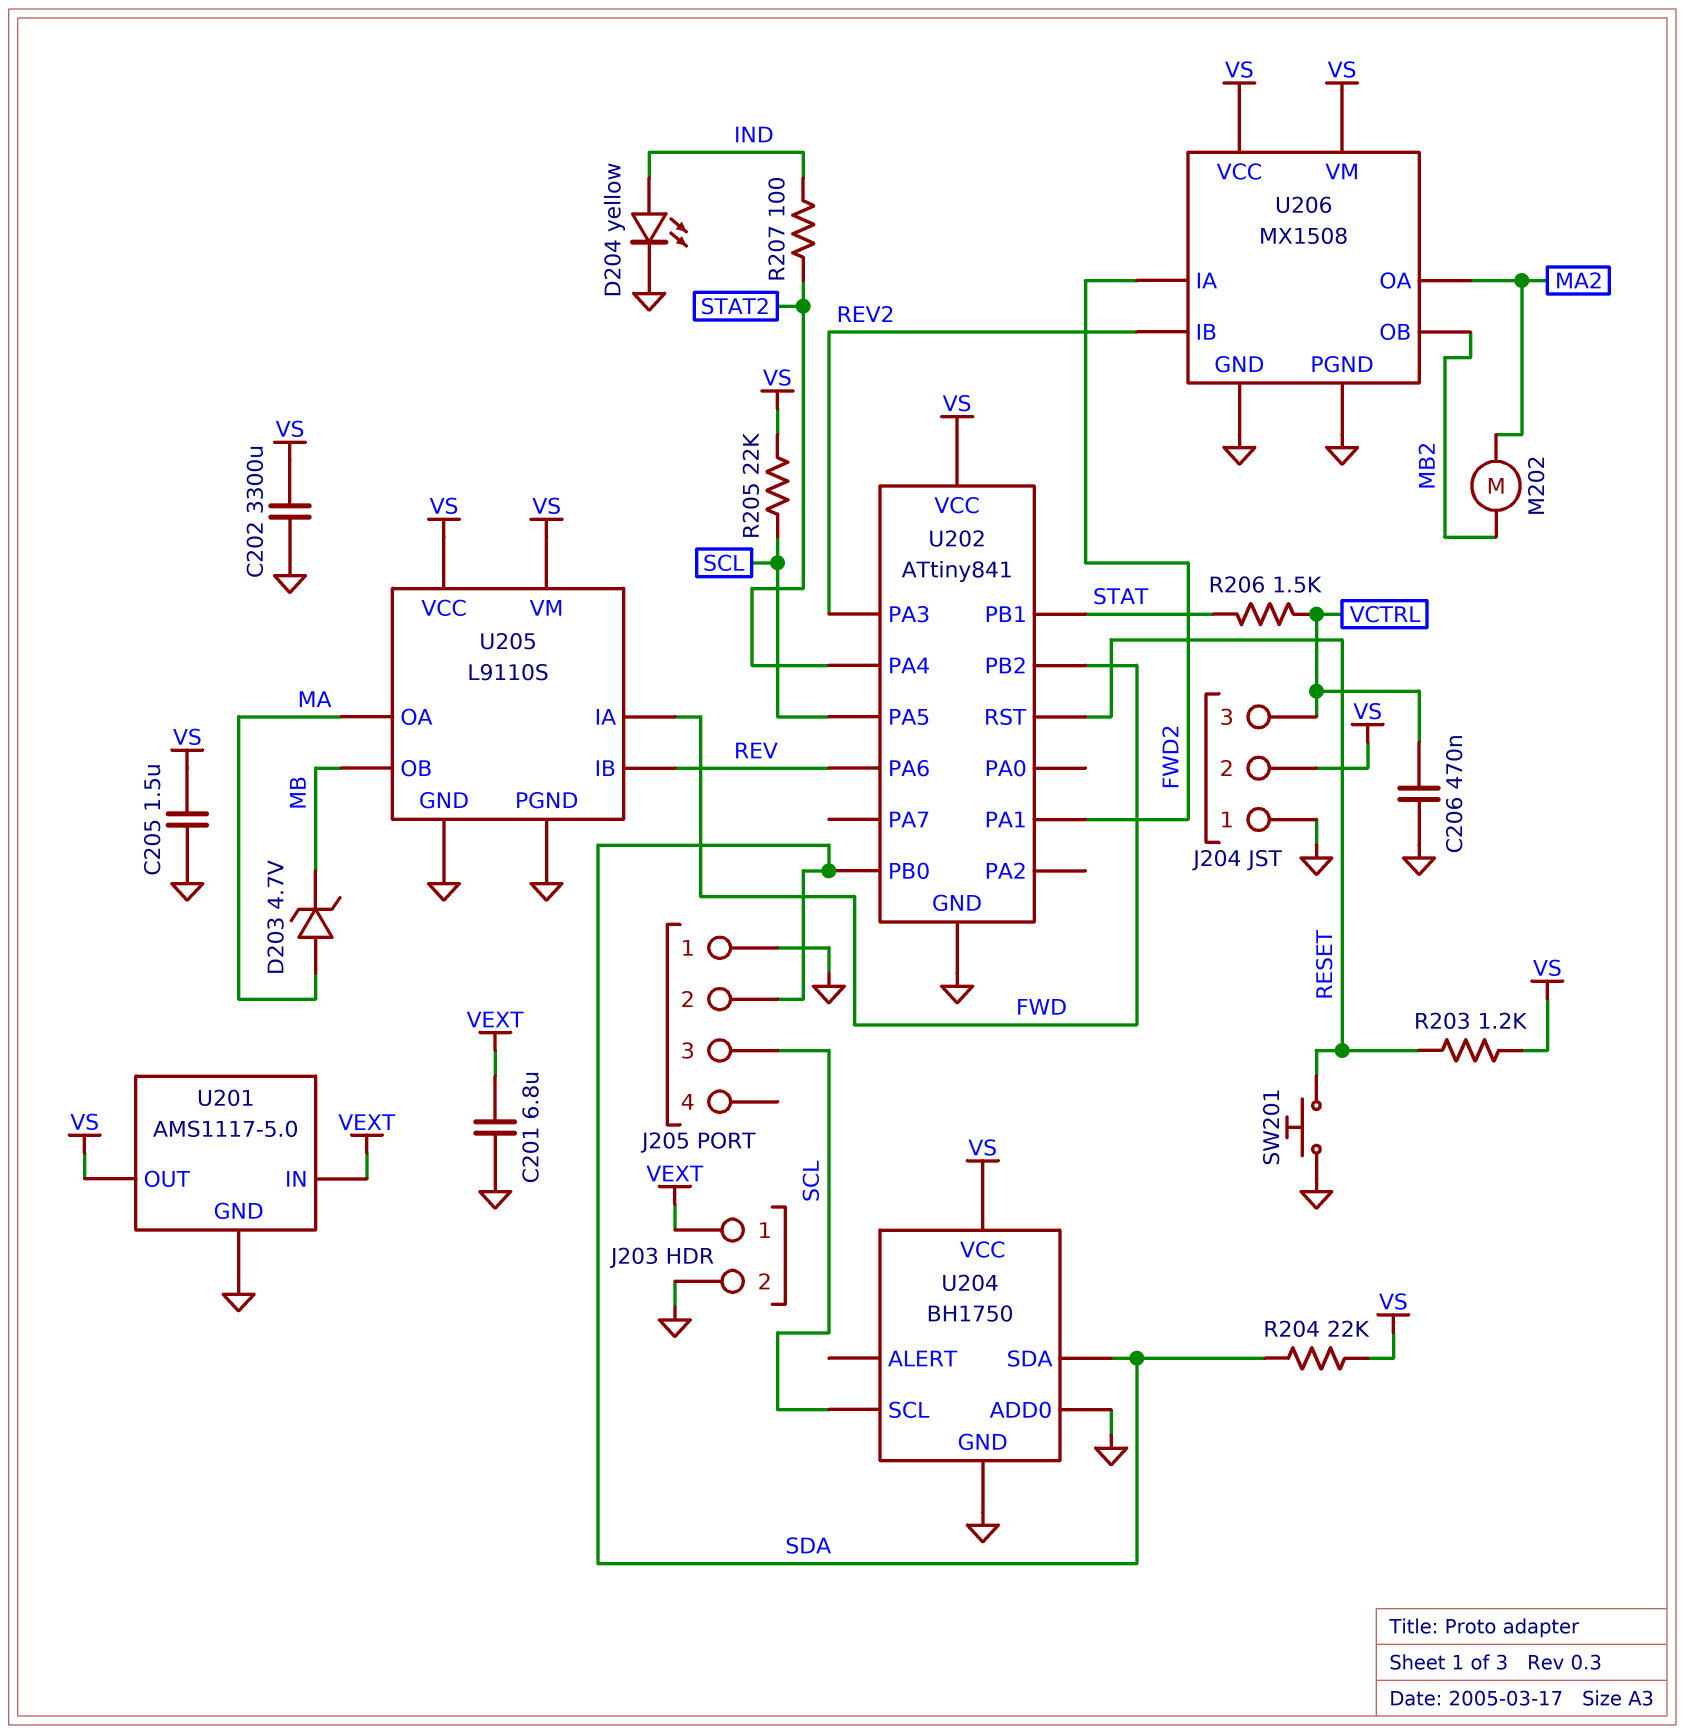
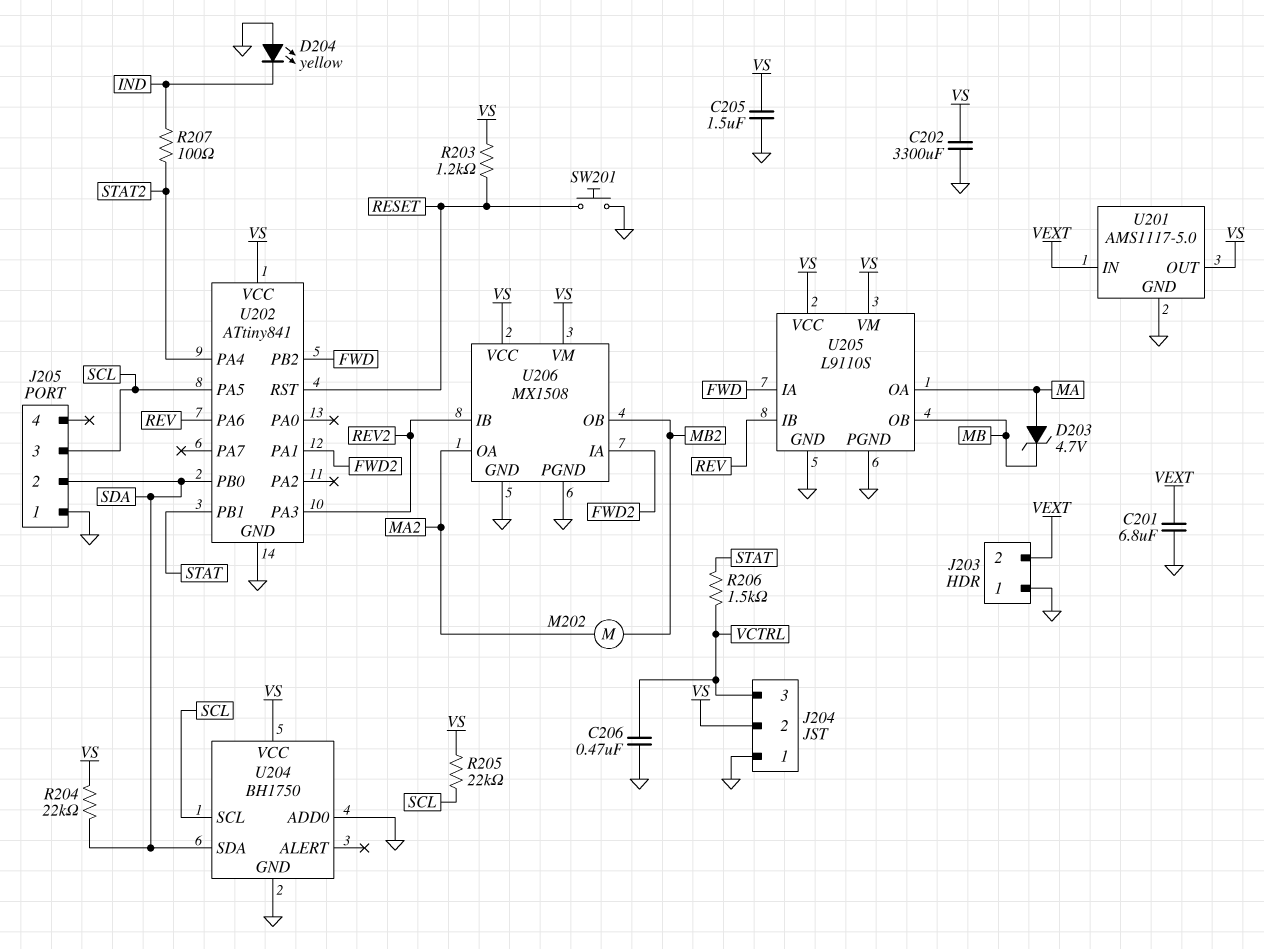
D204: LED yellow (A IND, K GND) -> LED yellow (A GND, K IND)
J203 pin 1: VEXT -> GND
J203 pin 2: GND -> VEXT

